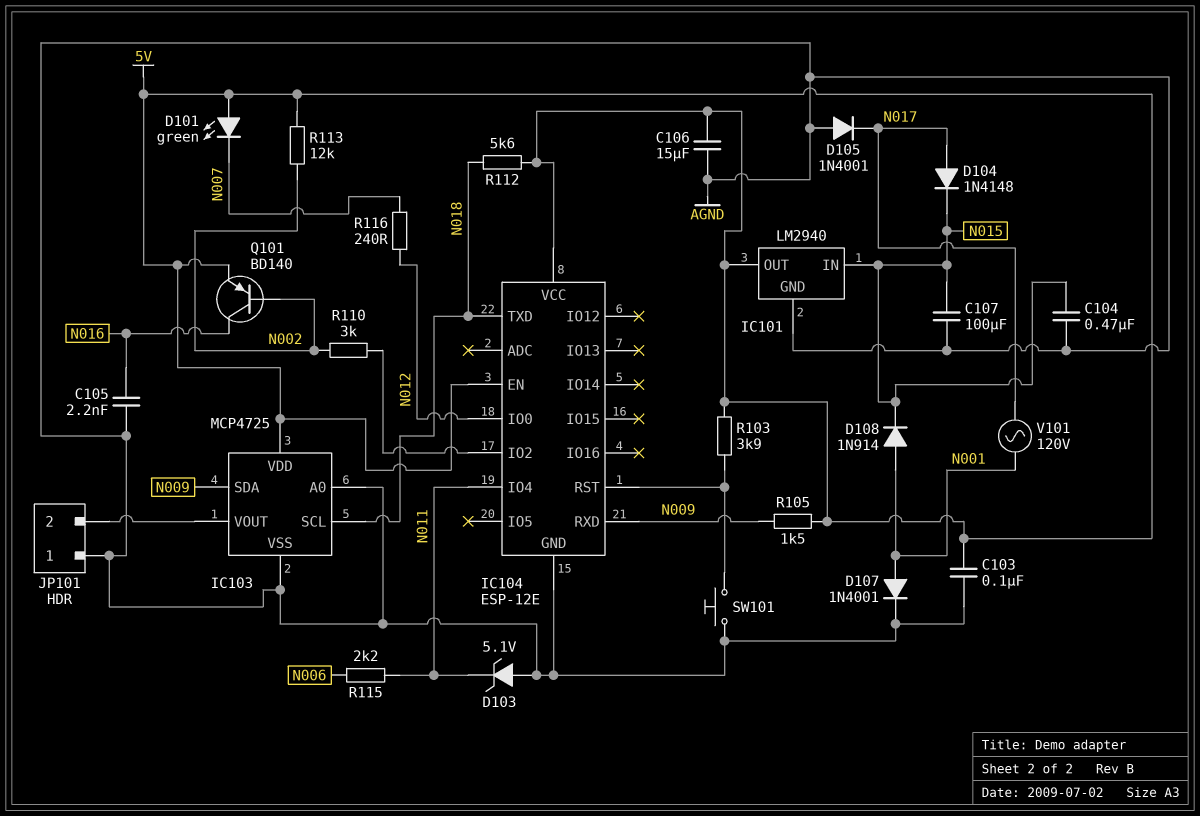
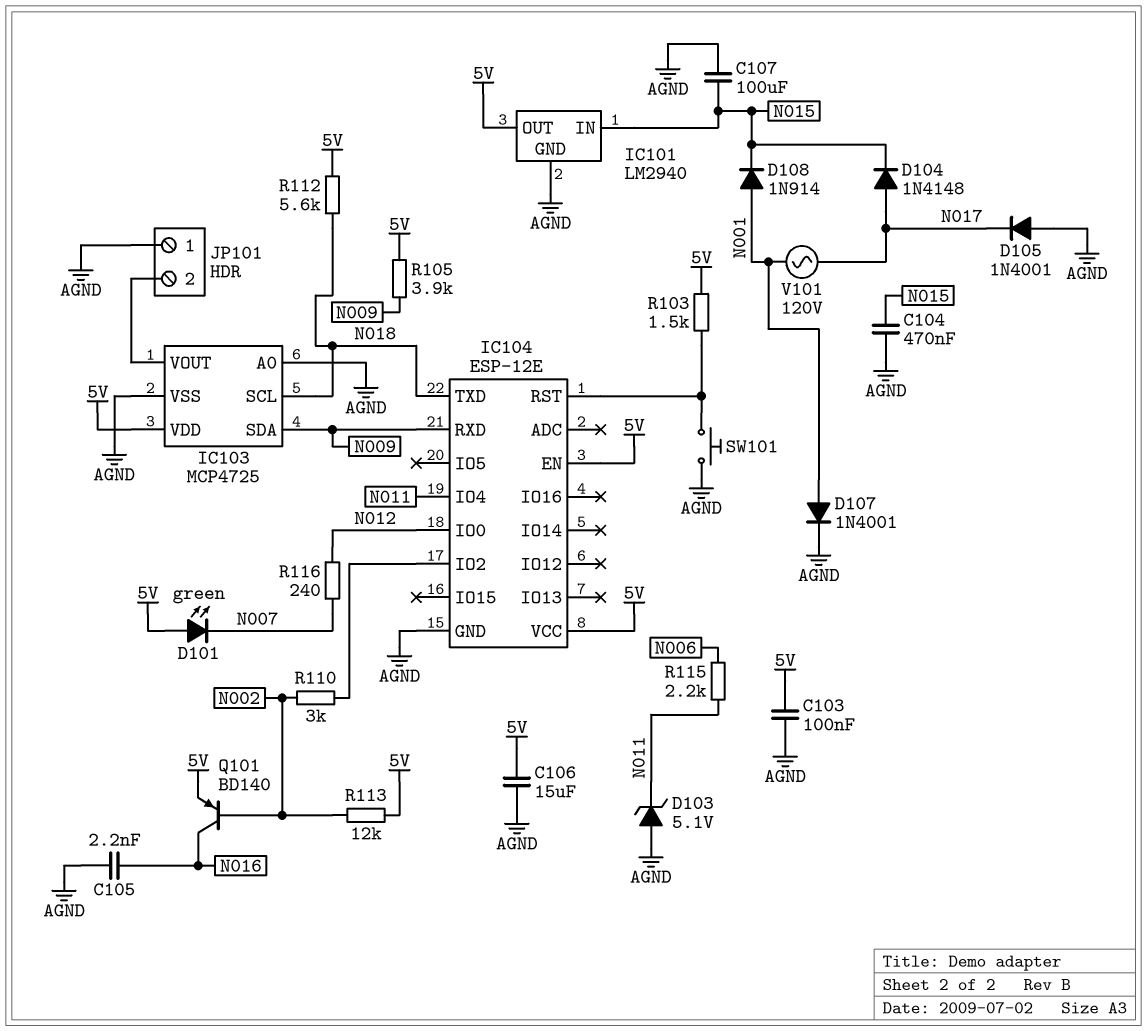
R103: 3.9k (5V, IC104/RST) -> 1.5k (5V, IC104/RST)
R105: 1.5k (5V, N009) -> 3.9k (5V, N009)

